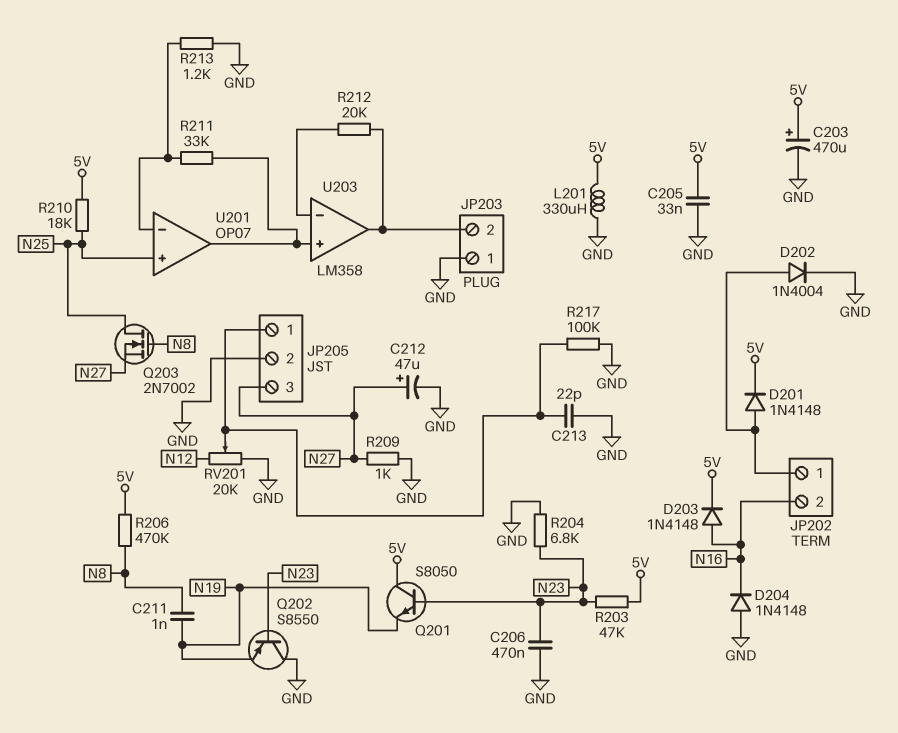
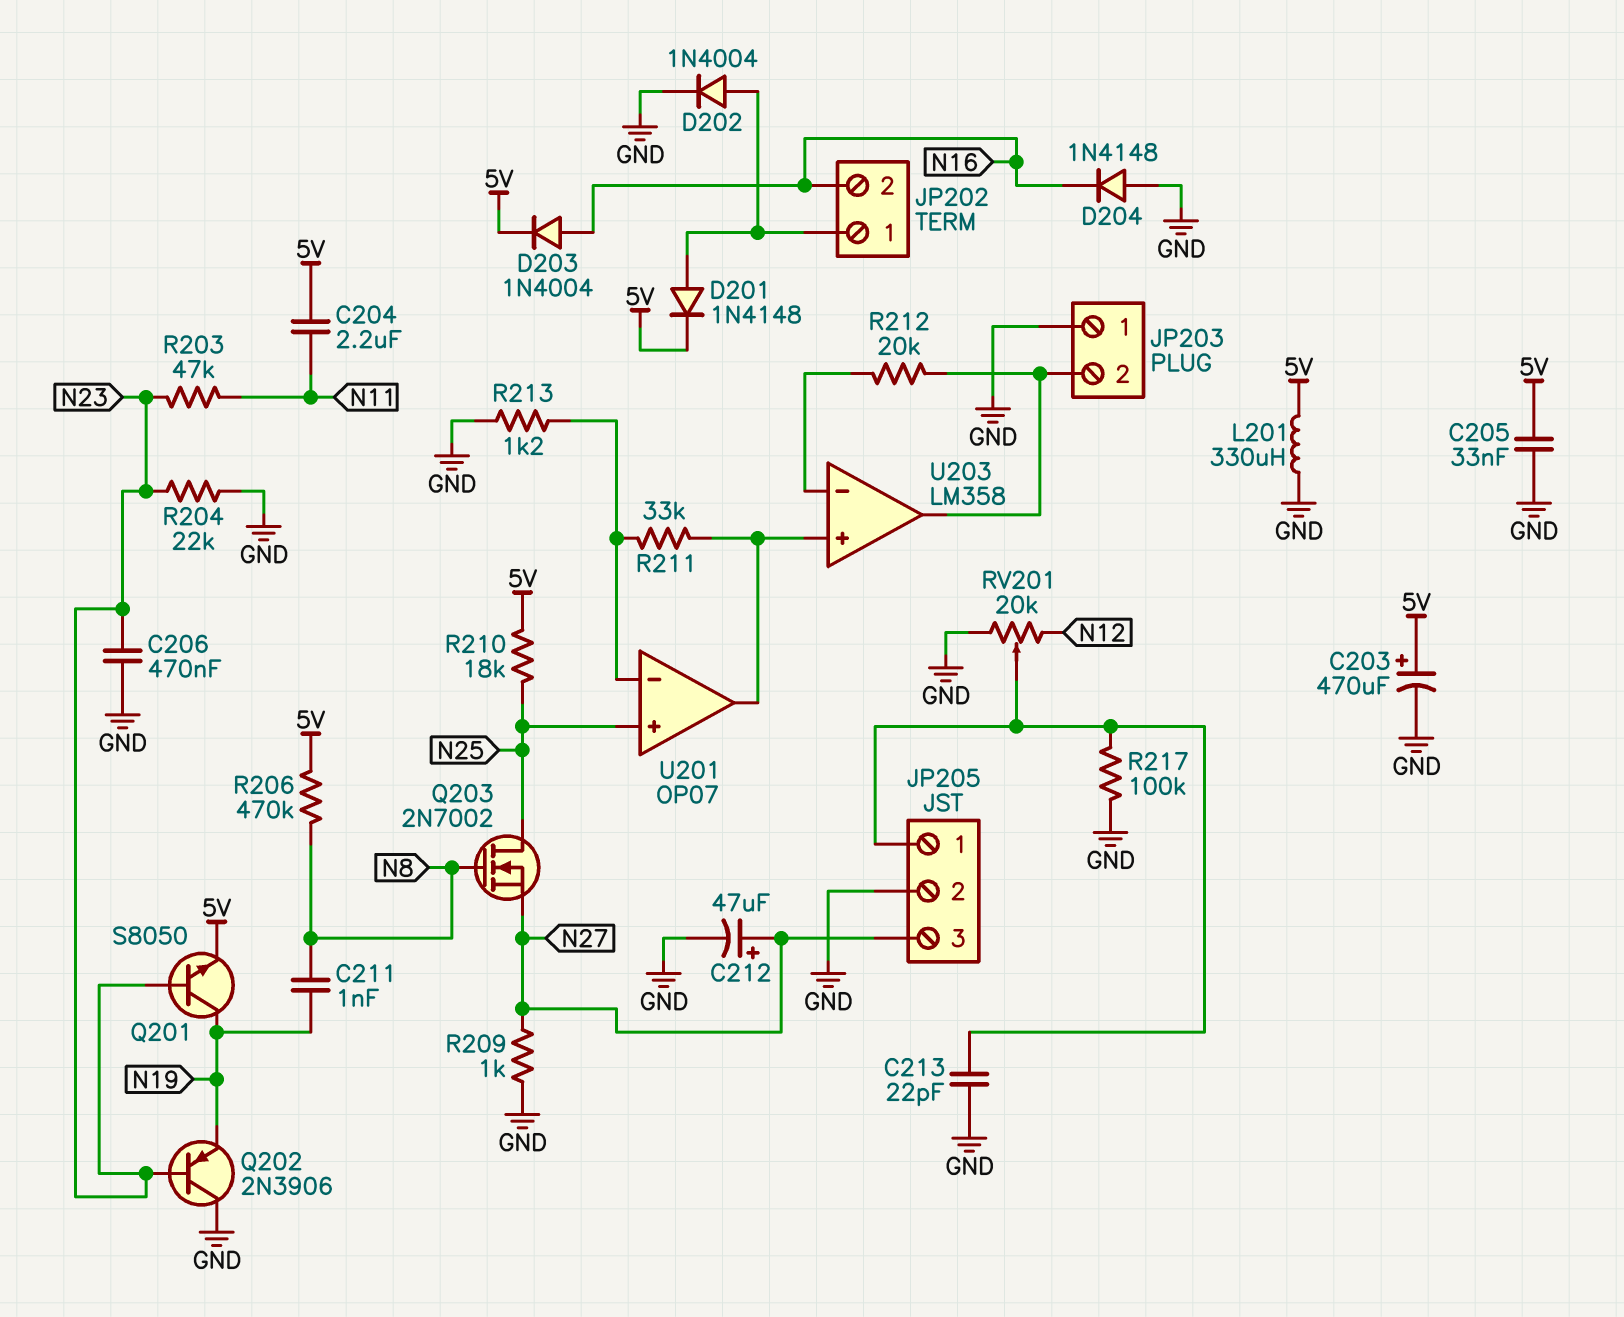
C204: none -> 2.2uF (5V, N11)
D203: diode 1N4148 (A N16, K 5V) -> diode 1N4004 (A N16, K 5V)
Q201: NPN S8050 (B N23, C 5V, E N19) -> NPN S8050 (B N23, C N19, E 5V)
Q202: PNP S8550 (B N23, C GND, E N19) -> PNP 2N3906 (B N23, C GND, E N19)
R203: 47k (5V, N23) -> 47k (N11, N23)
R204: 6.8k (GND, N23) -> 22k (GND, N23)

